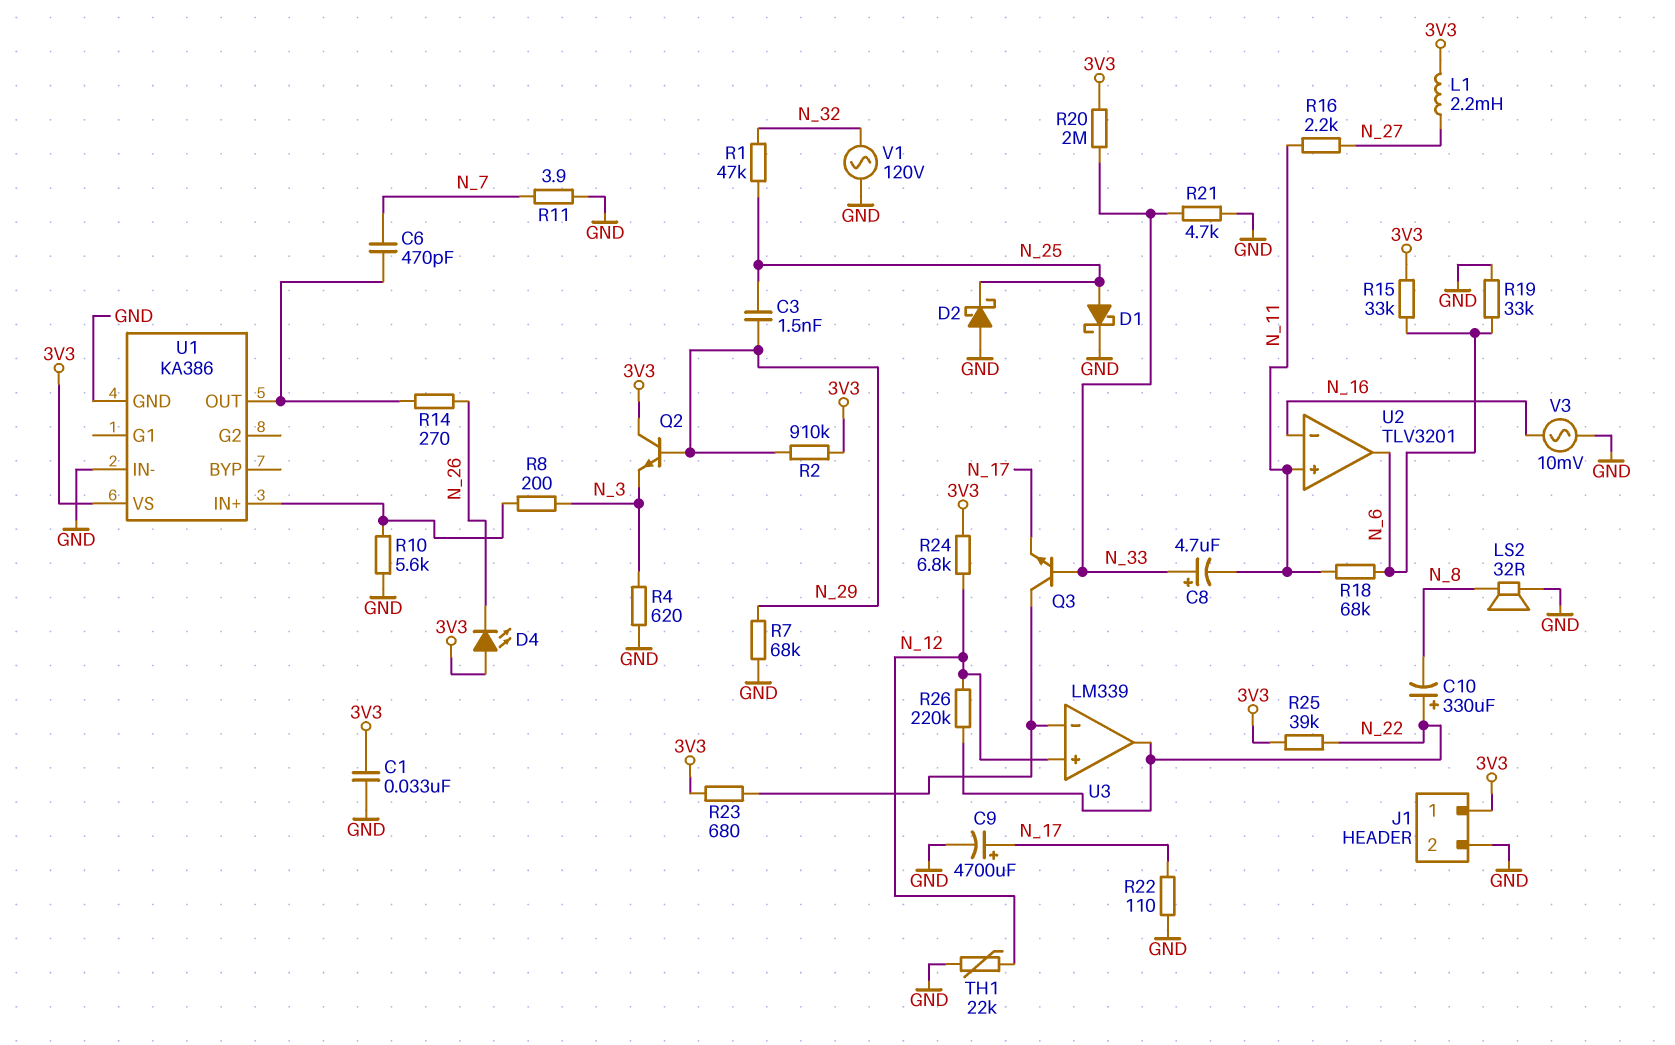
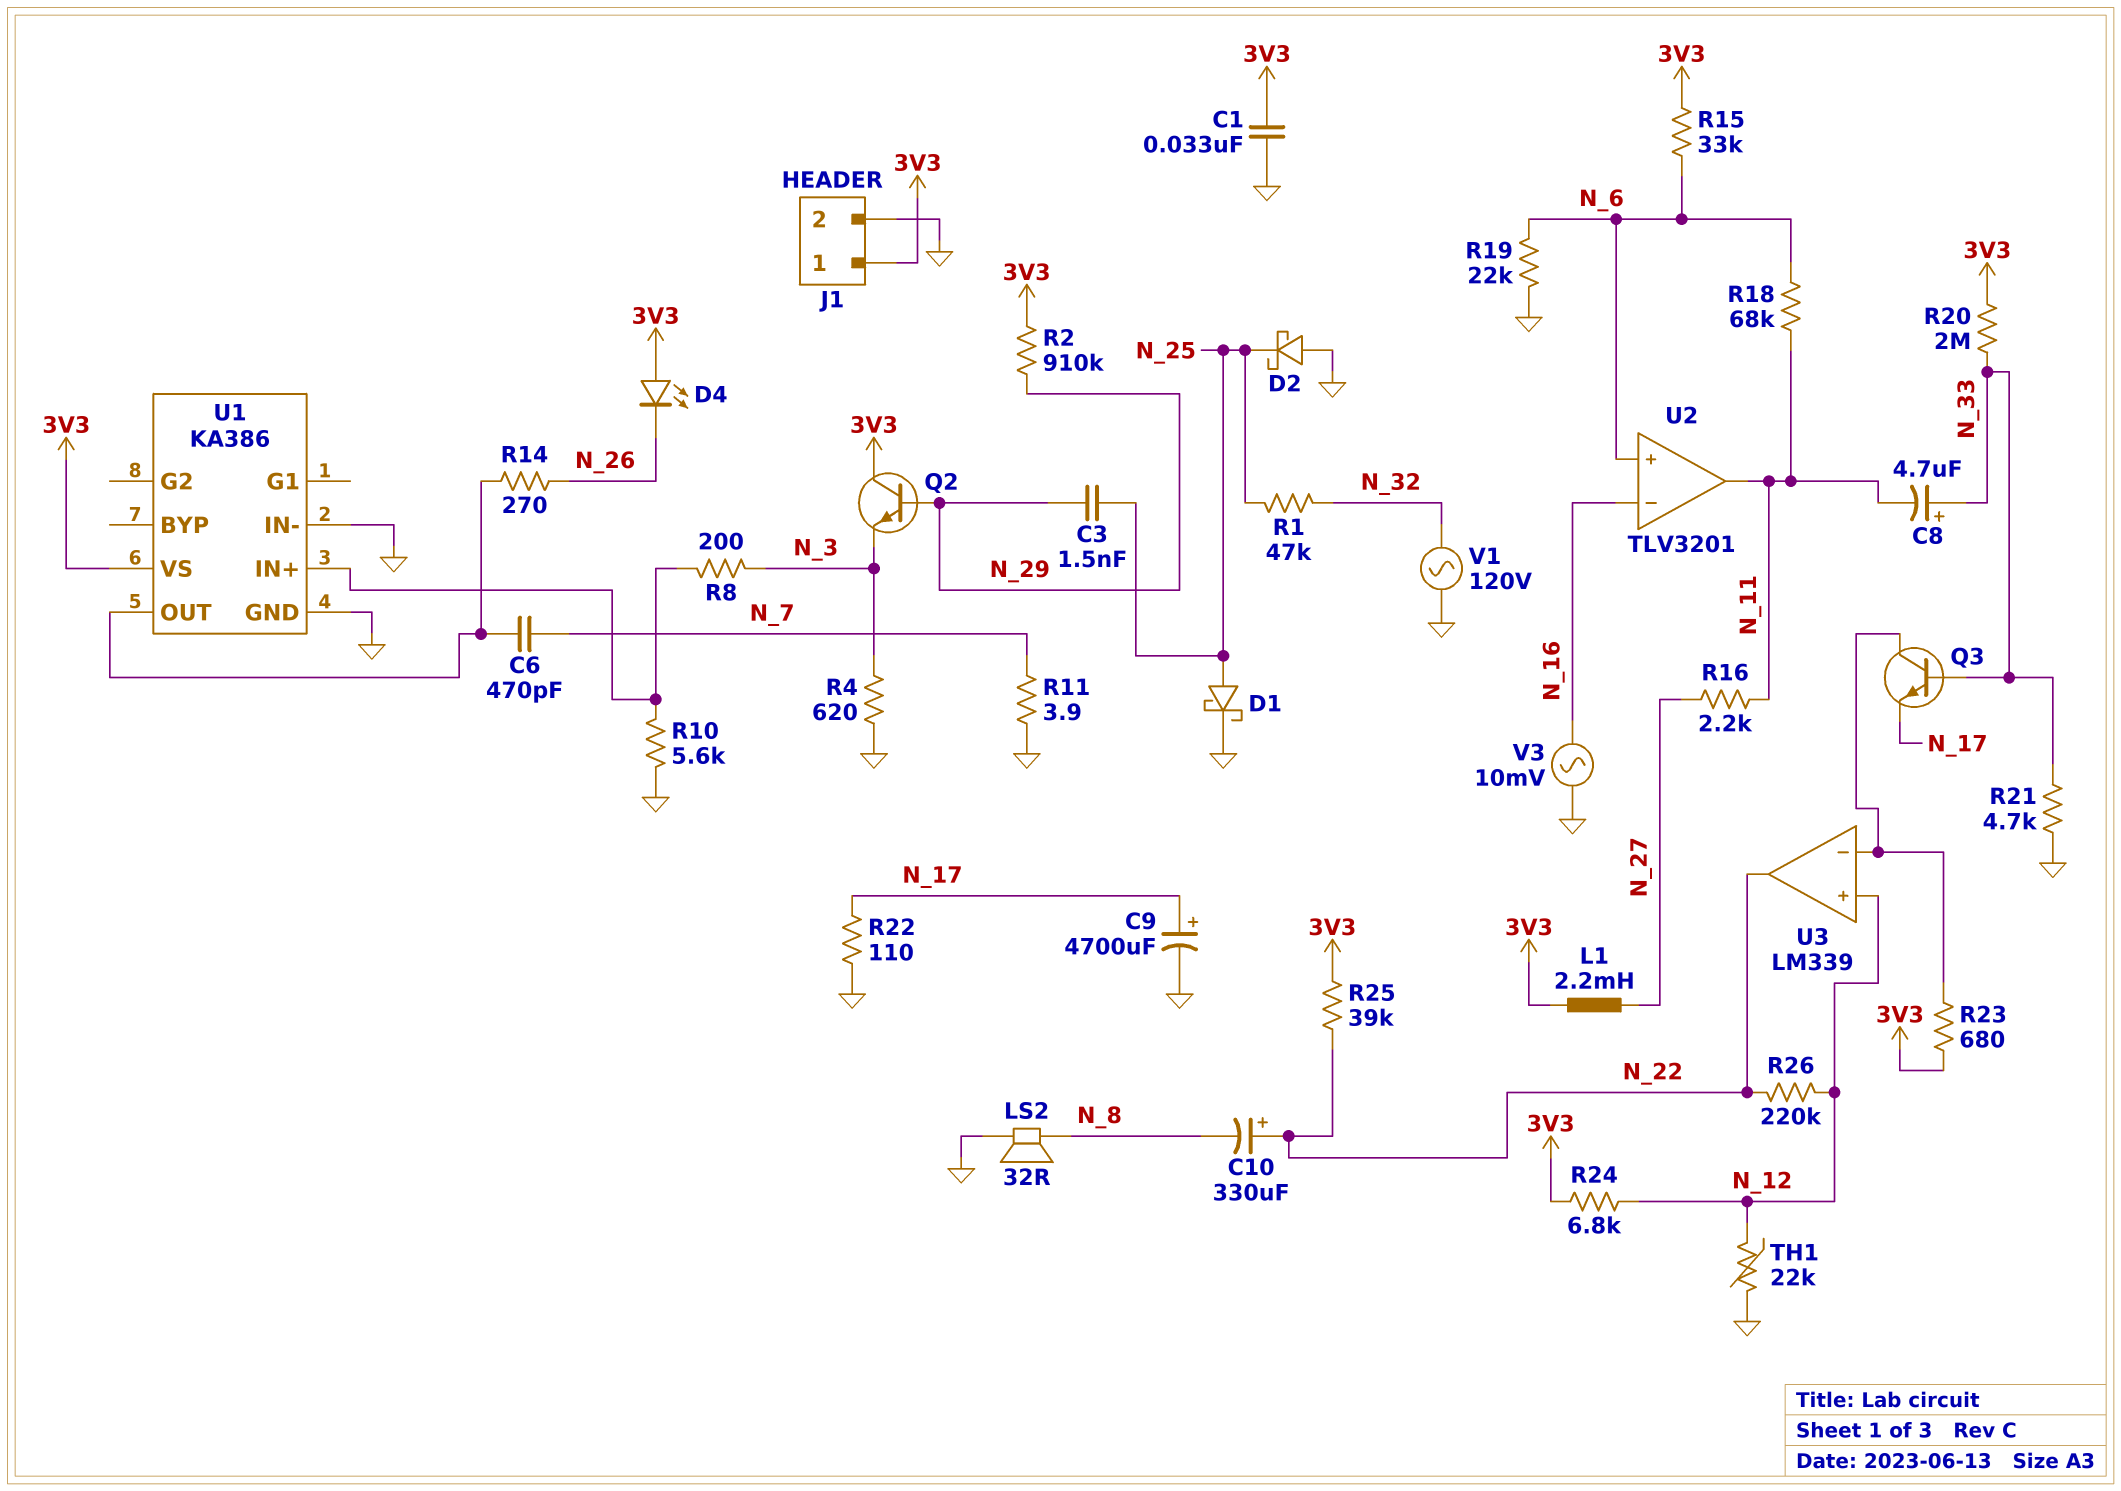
R7: 68k (GND, N_29) -> none
R19: 33k (GND, N_6) -> 22k (GND, N_6)
U2 pin in+: N_11 -> N_6
U2 pin out: N_6 -> N_11

